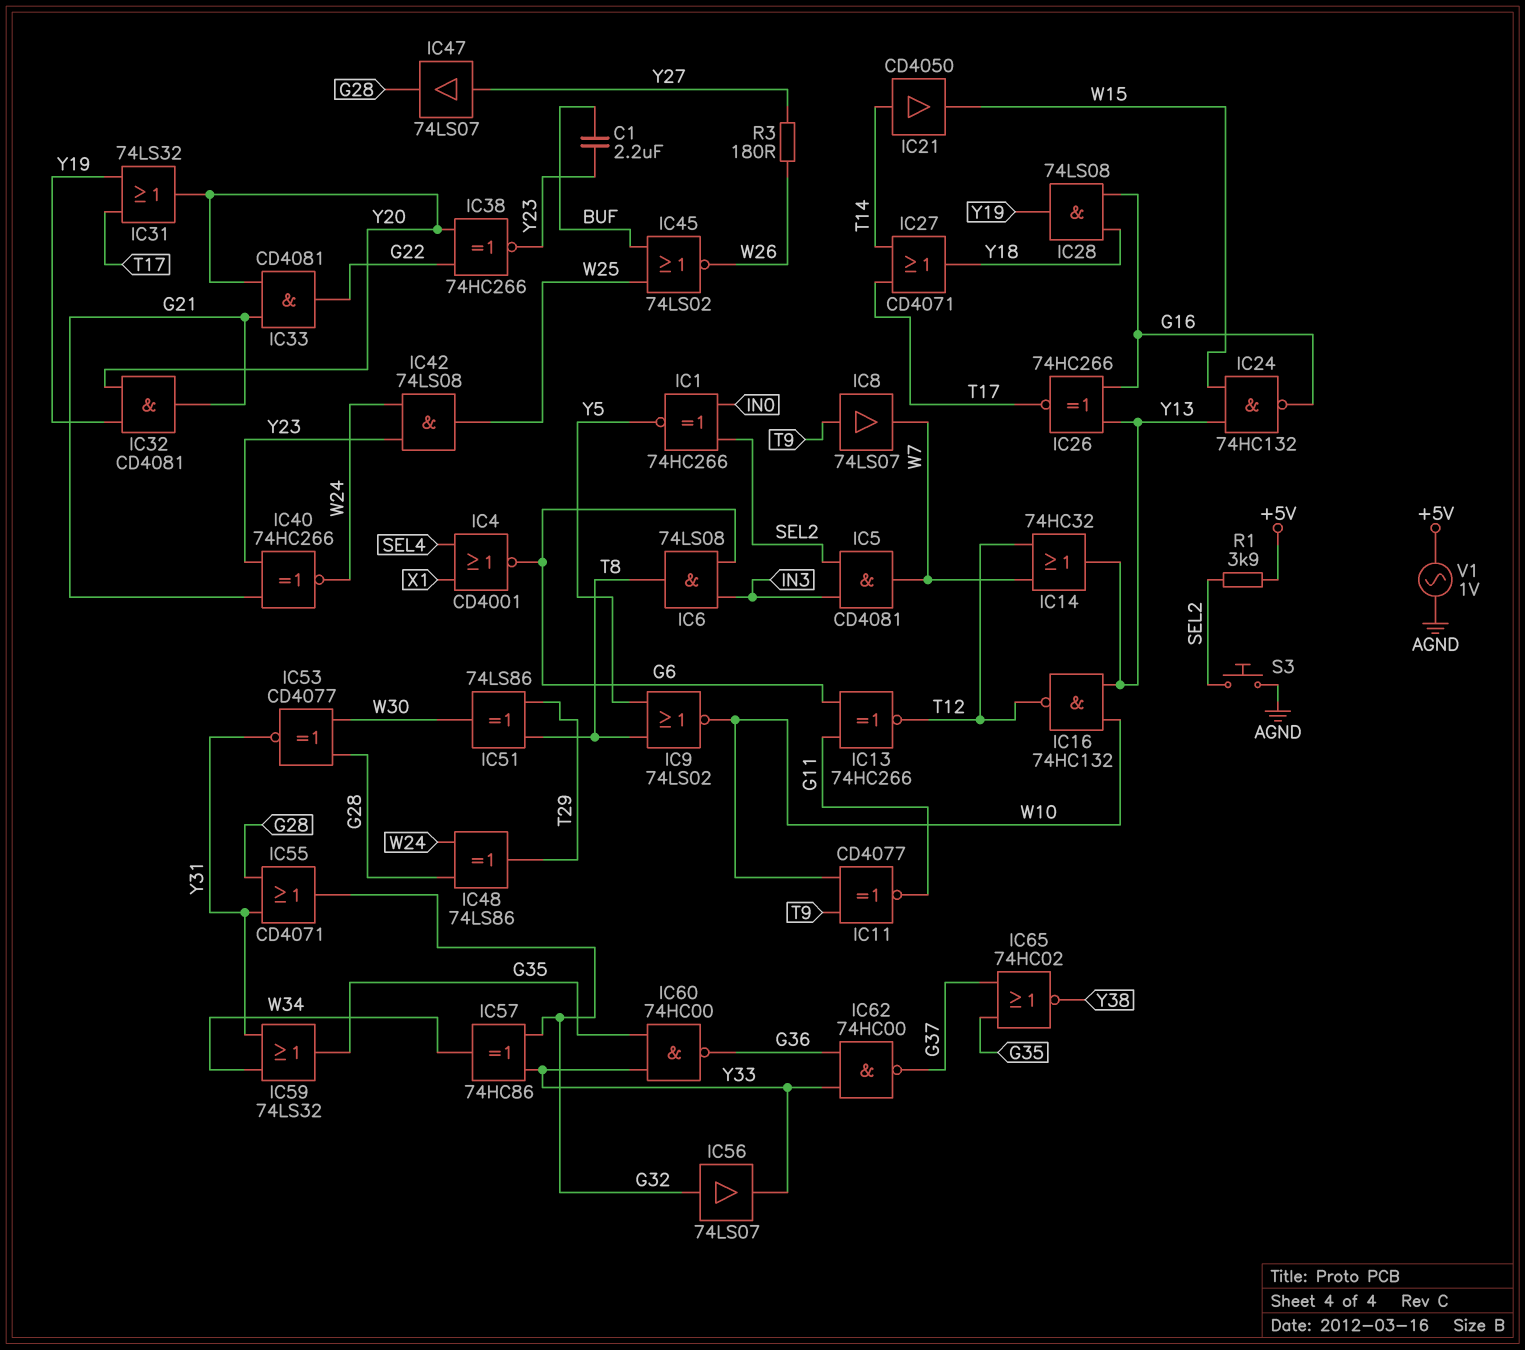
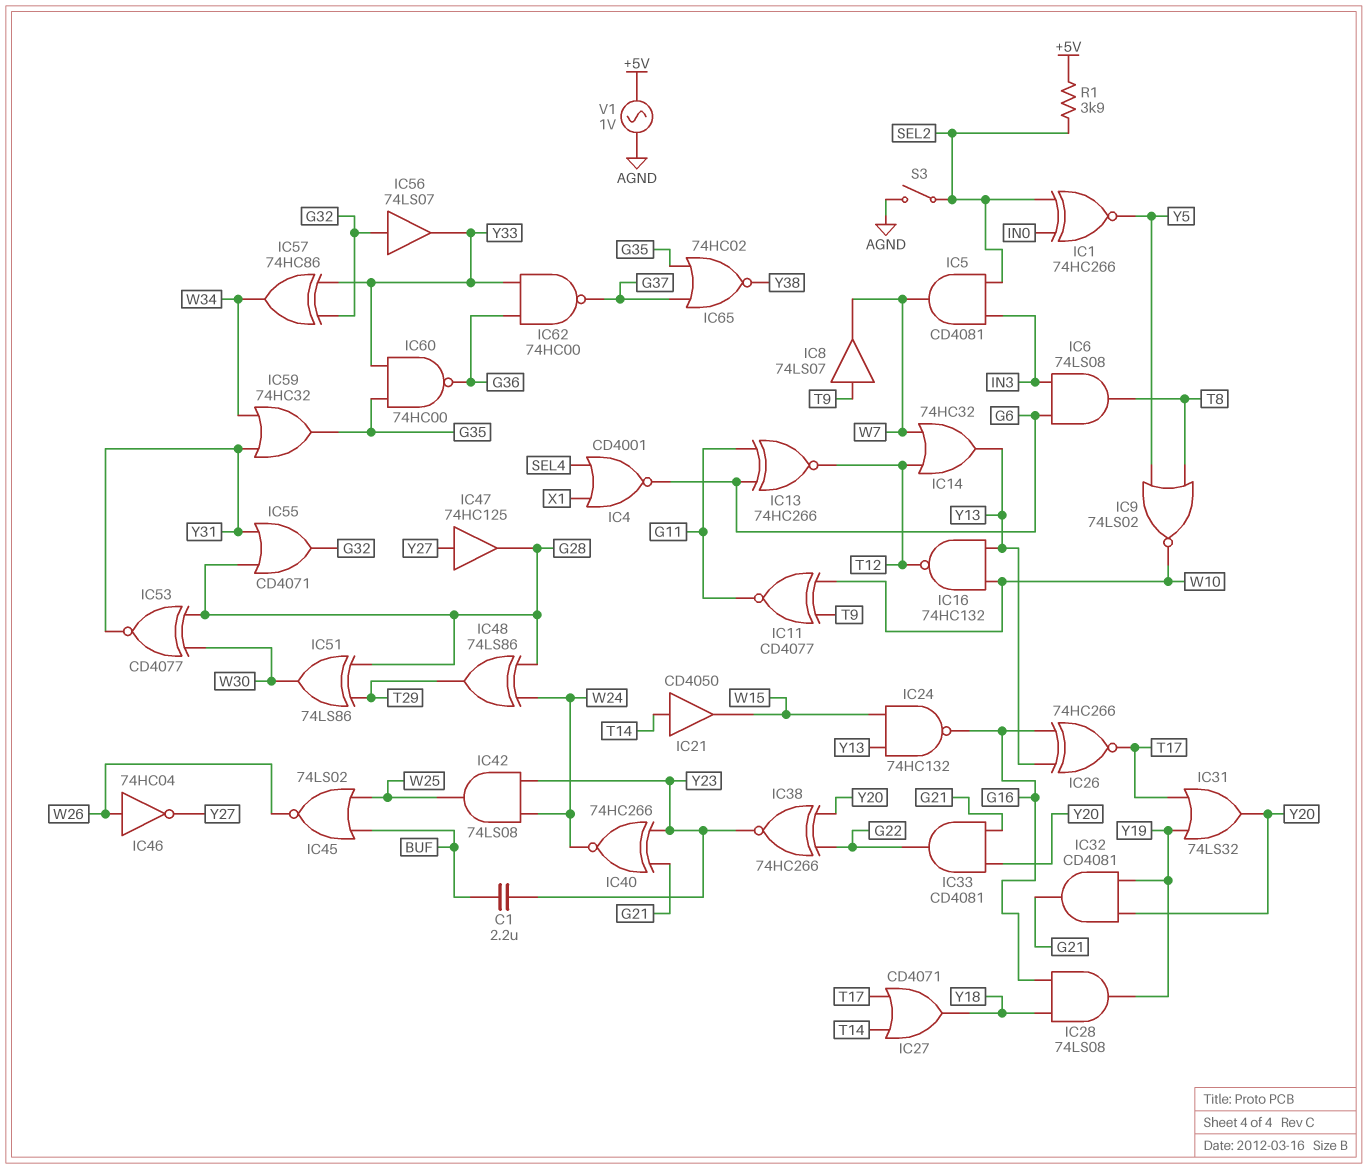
IC46: none -> NOT 74HC04 (in W26, out Y27)
IC47: buffer 74LS07 (in Y27, out G28) -> buffer 74HC125 (in Y27, out G28)
IC51: XOR 74LS86 (in T8, in T29, out W30) -> XOR 74LS86 (in G28, in T29, out W30)
IC59: OR 74LS32 (in W34, in Y31, out G35) -> OR 74HC32 (in W34, in Y31, out G35)
R3: 180 (W26, Y27) -> none
S3: button (AGND, SEL2) -> switch (AGND, SEL2)

